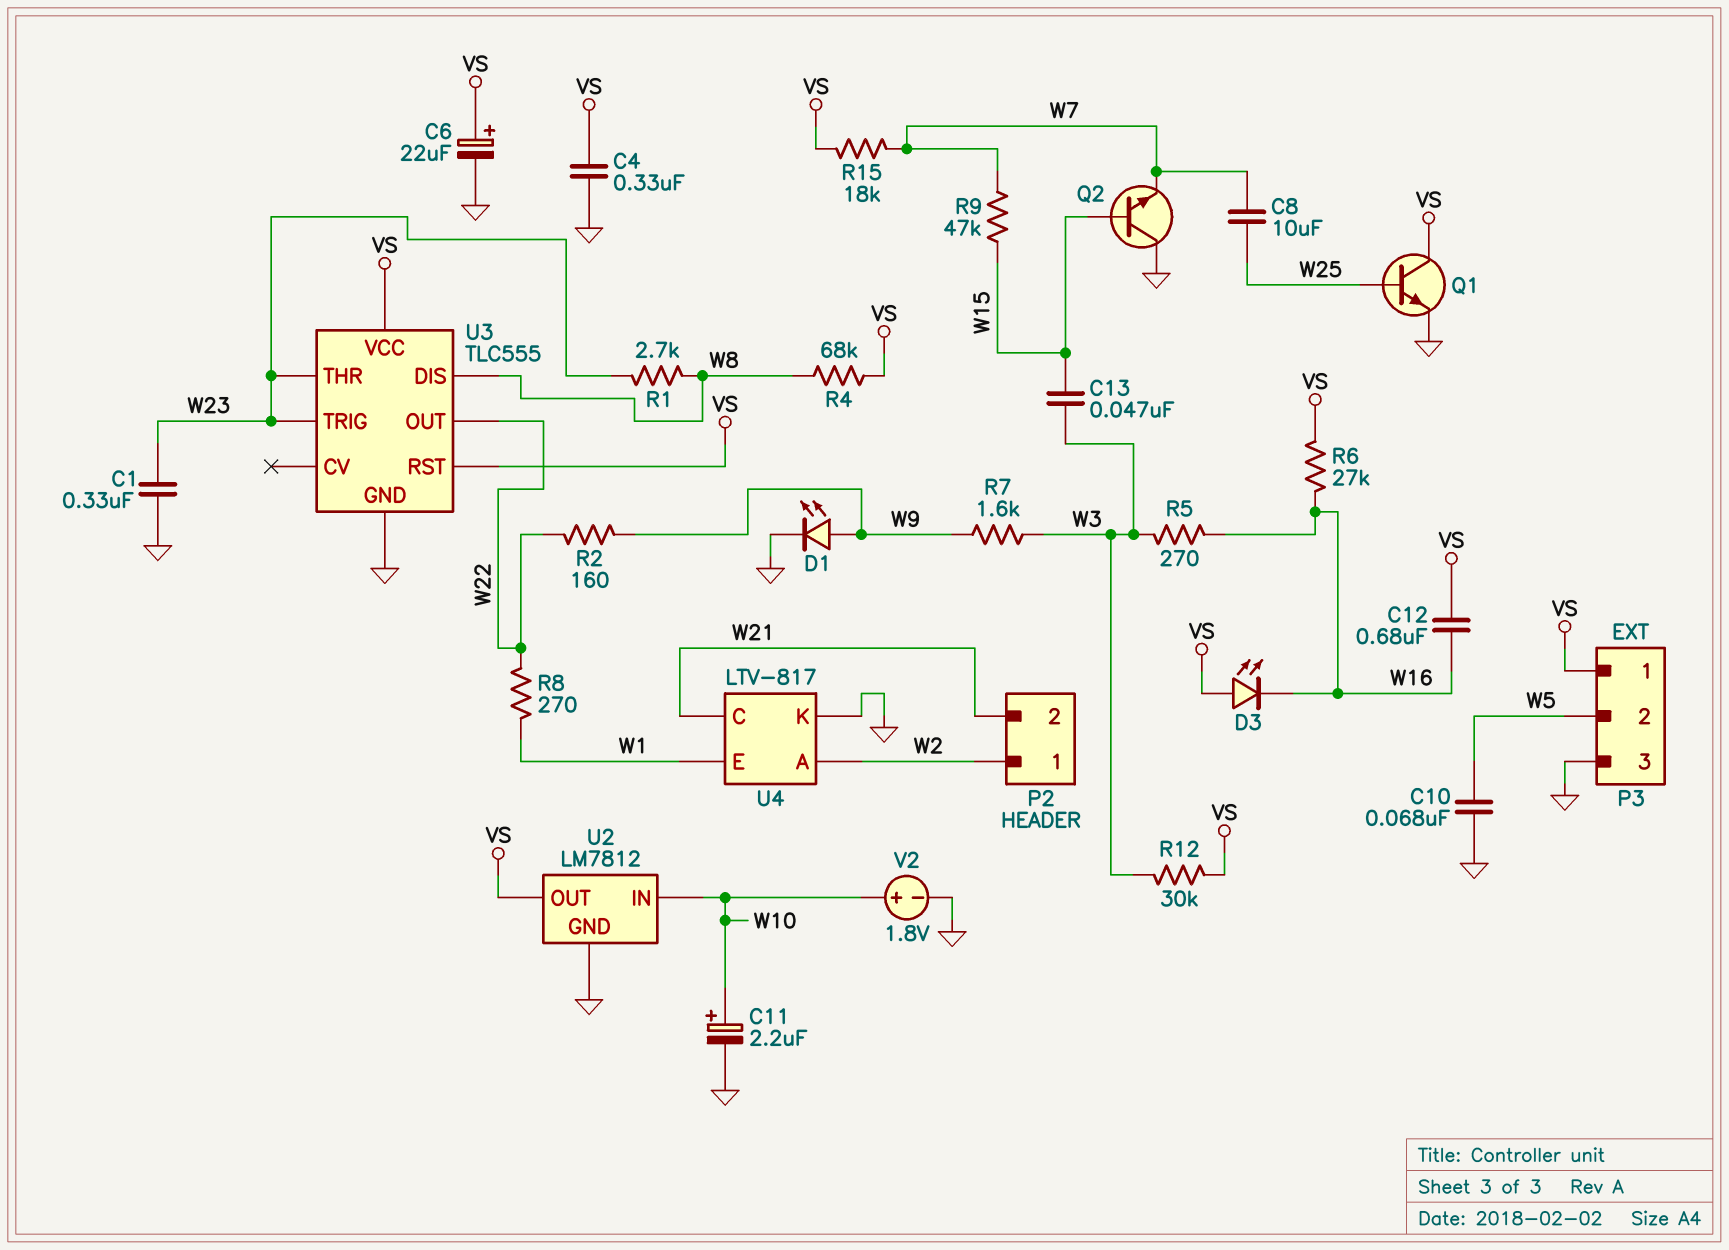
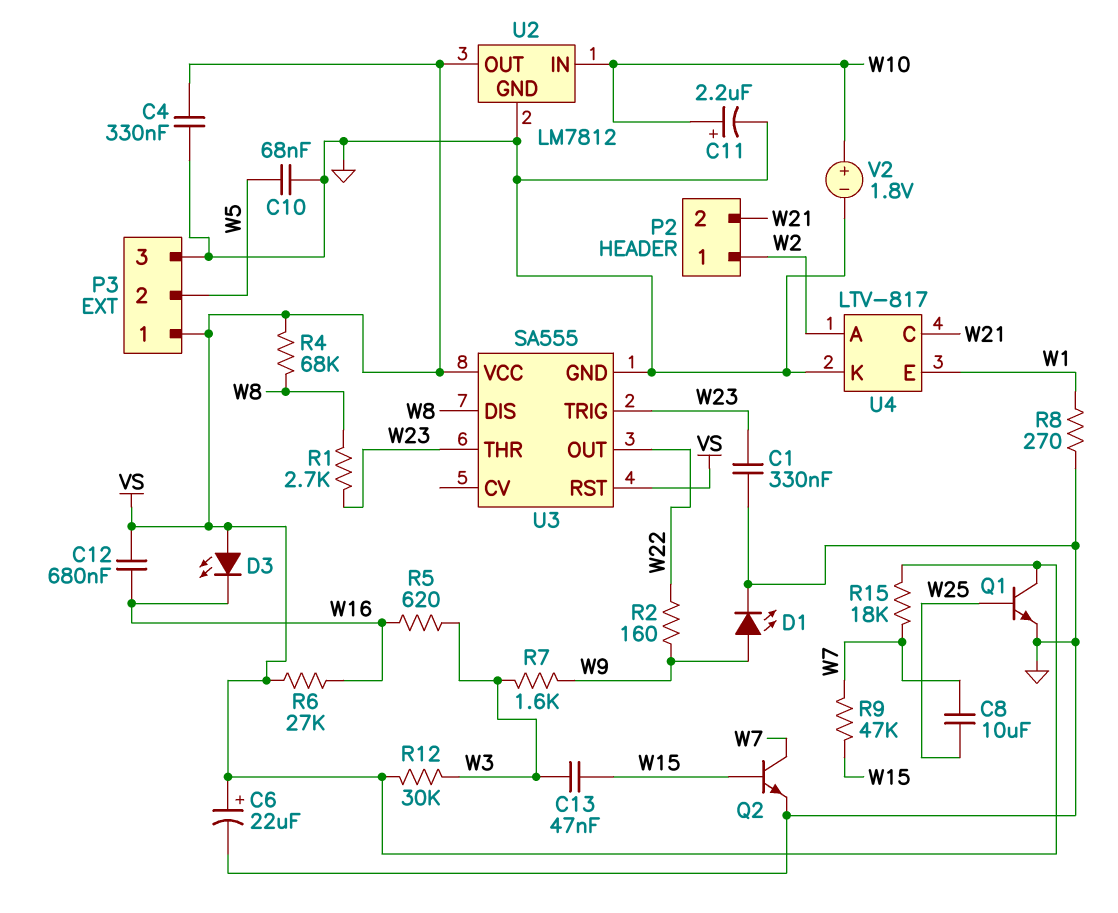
Q2: NPN (B W15, C GND, E W7) -> NPN (B W15, C W7, E GND)
R5: 270 (W3, W16) -> 620 (W3, W16)
R8: 270 (W1, W22) -> 270 (GND, W1)
U3: TLC555 -> SA555

